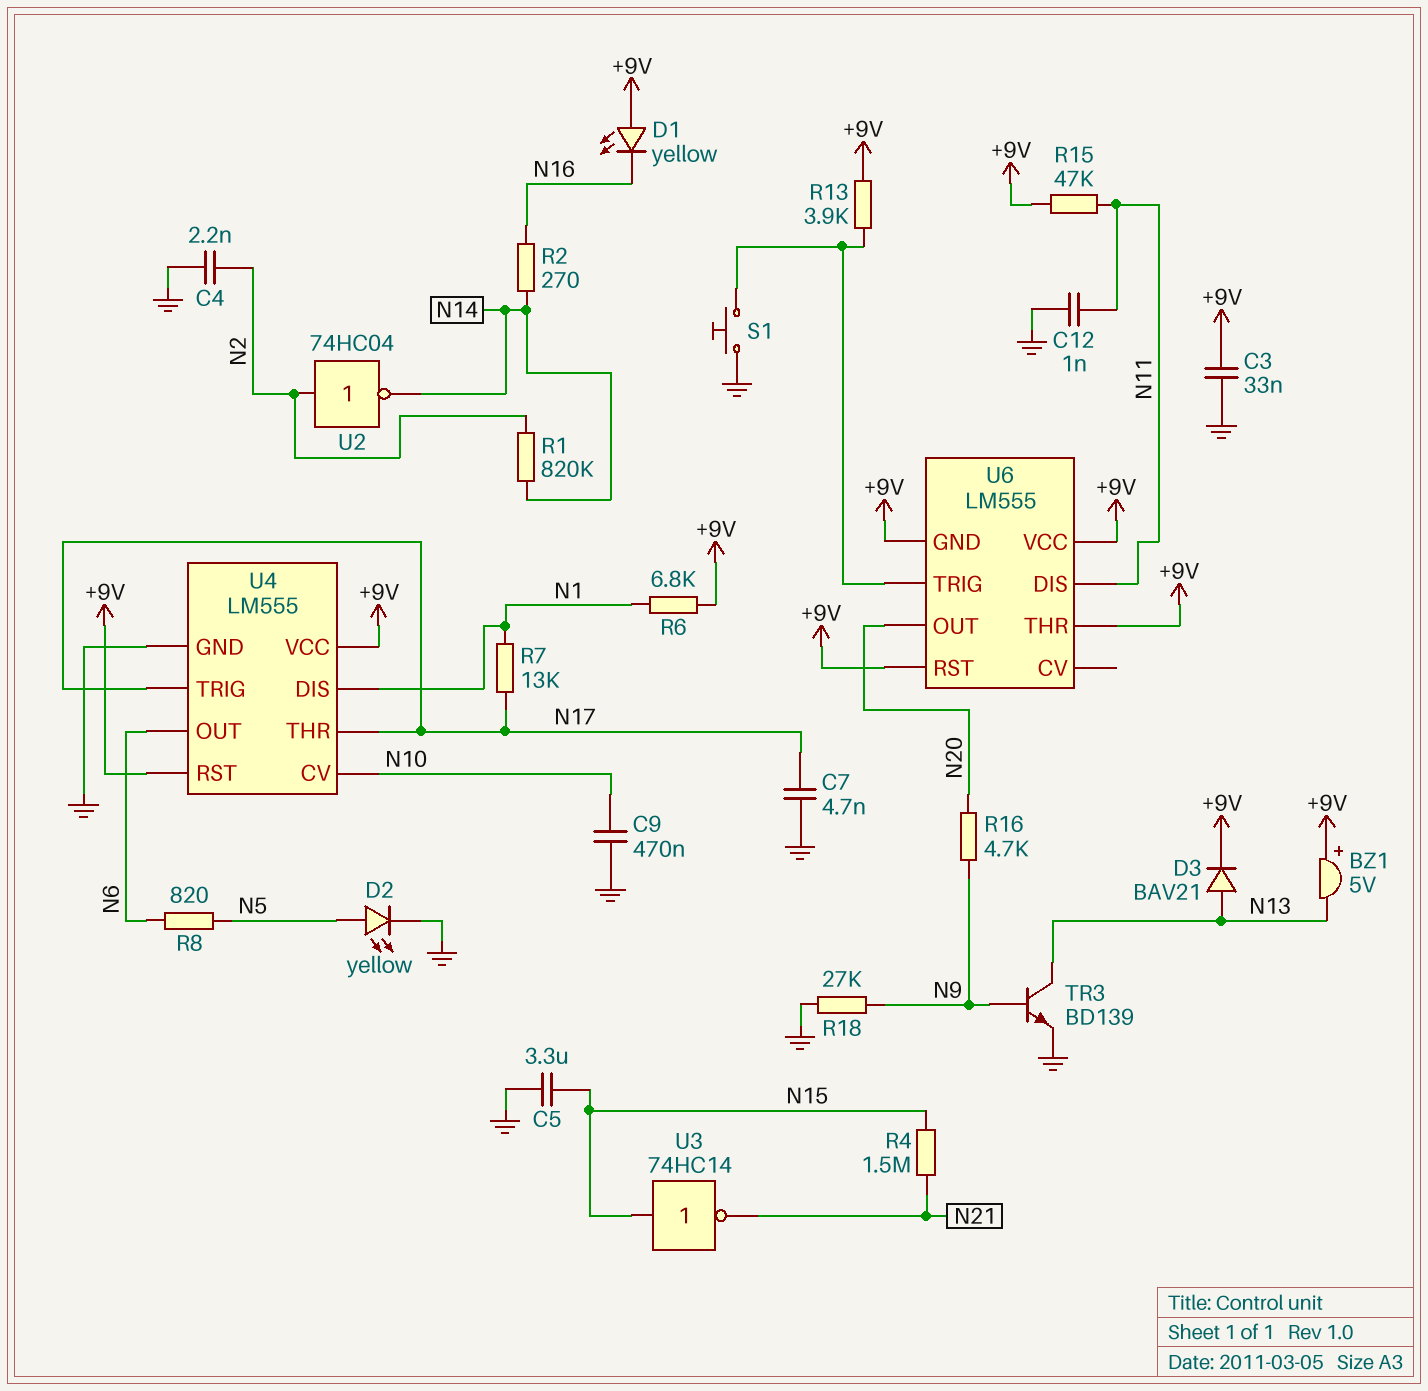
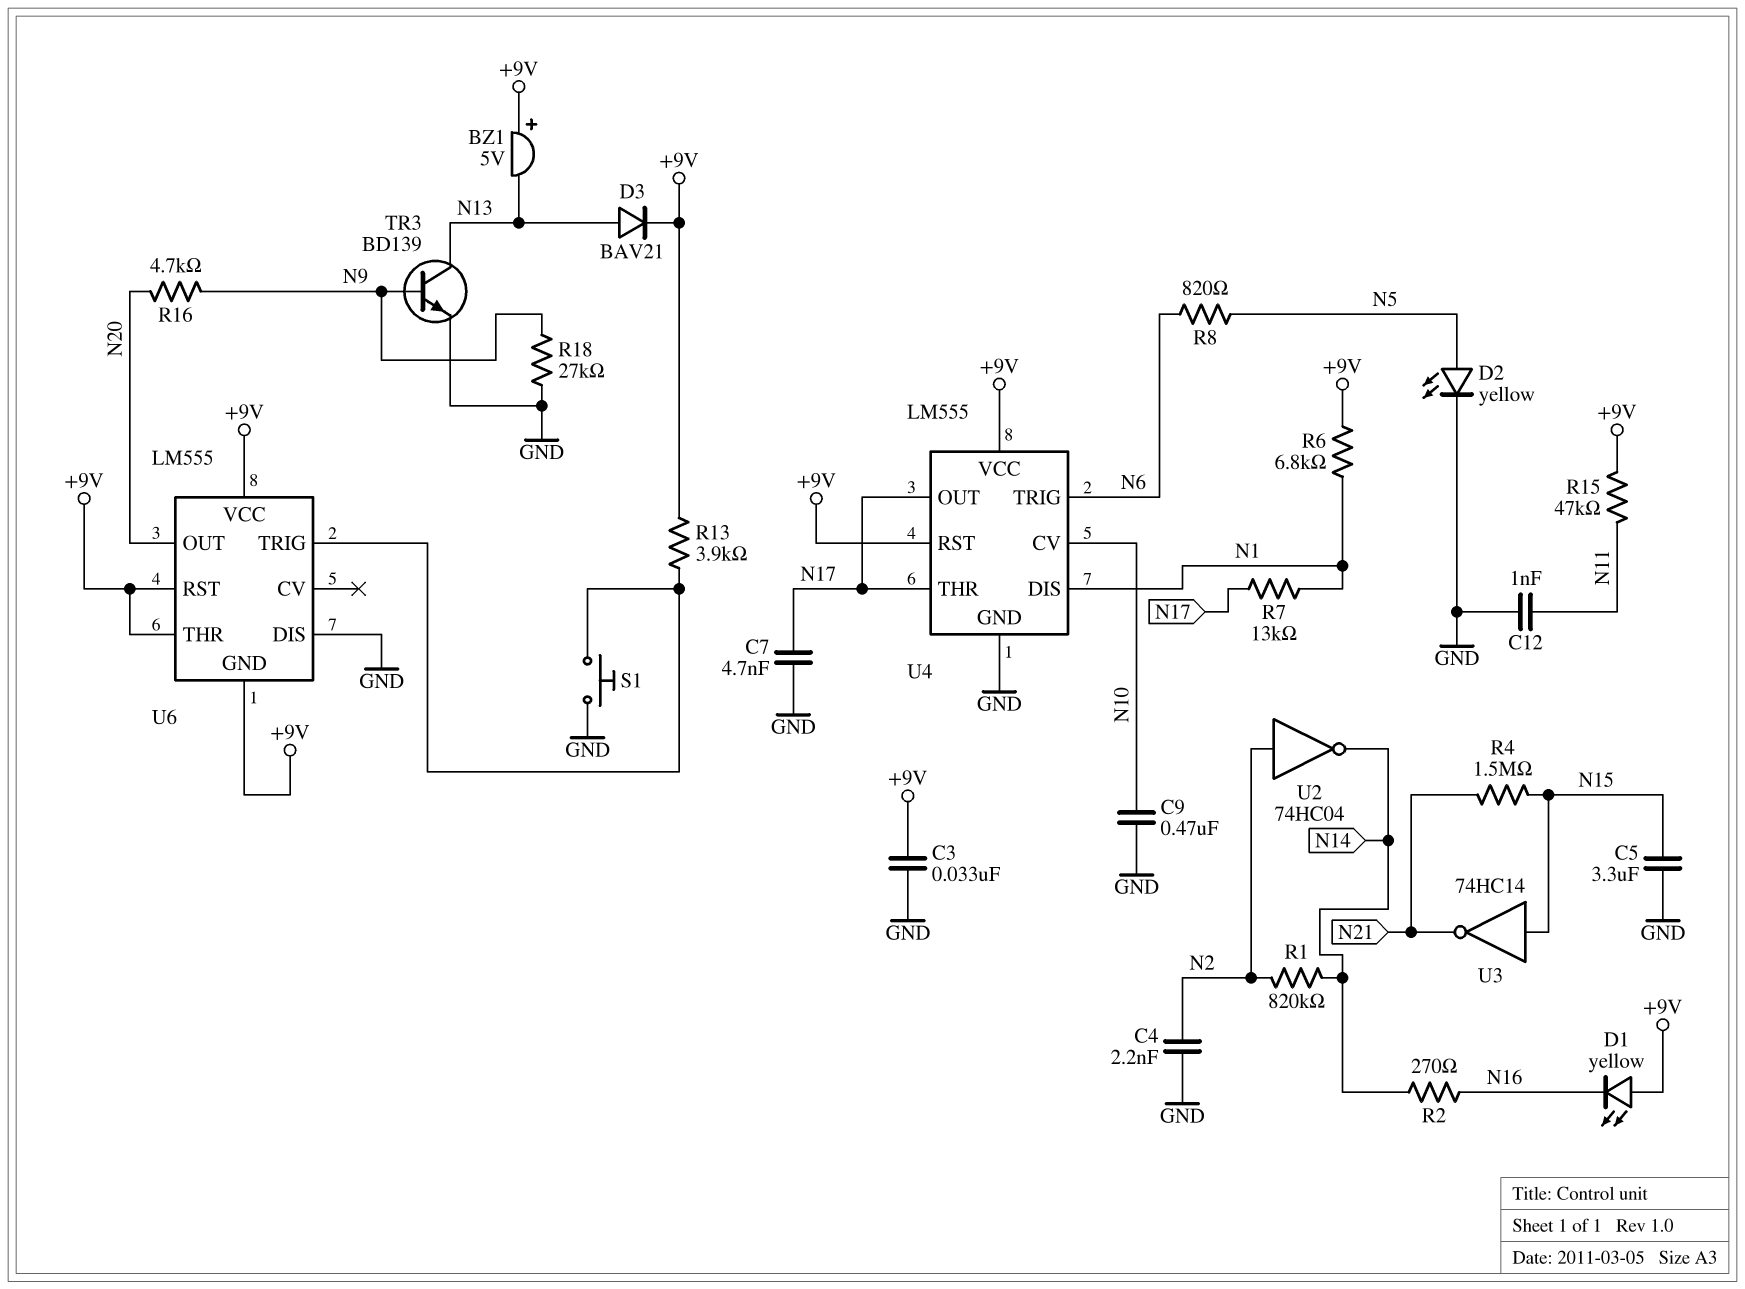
U4 pin OUT: N6 -> N17
U4 pin TRIG: N17 -> N6
U6 pin DIS: N11 -> GND

